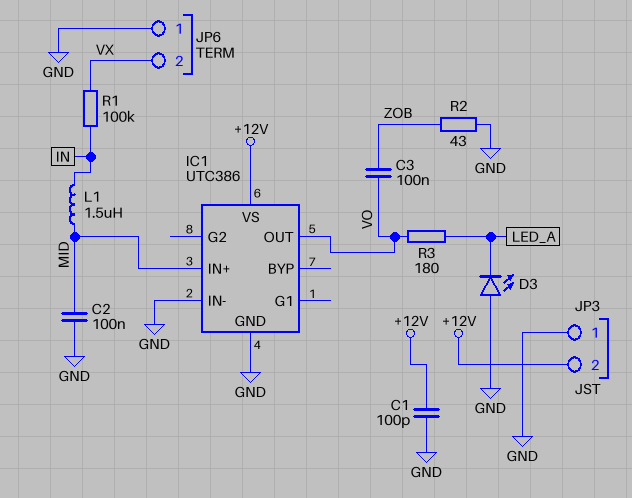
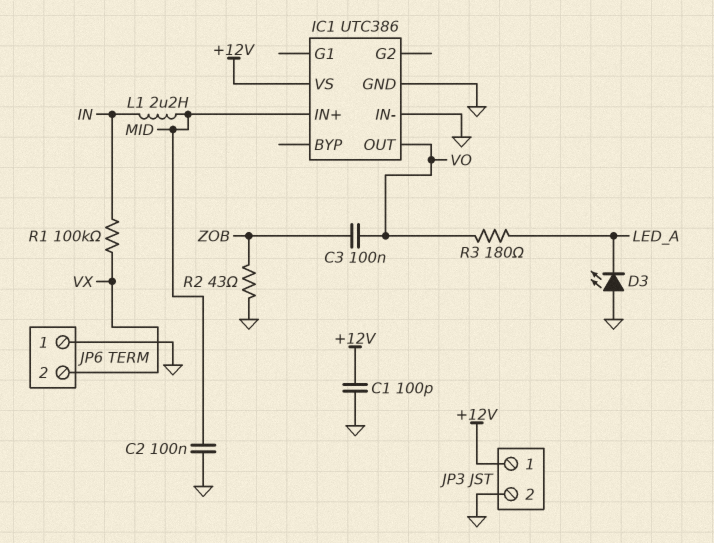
JP3 pin 1: GND -> +12V
JP3 pin 2: +12V -> GND
L1: 1.5uH (IN, MID) -> 2.2uH (IN, MID)

